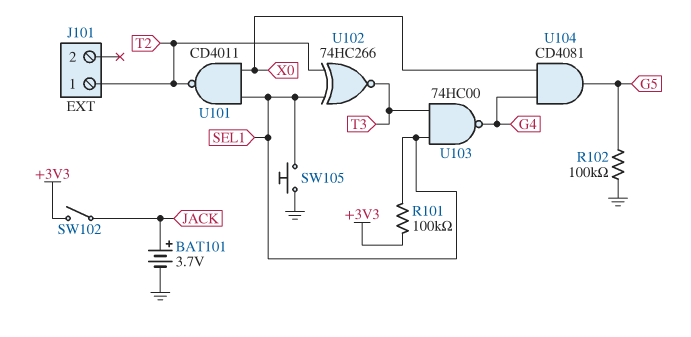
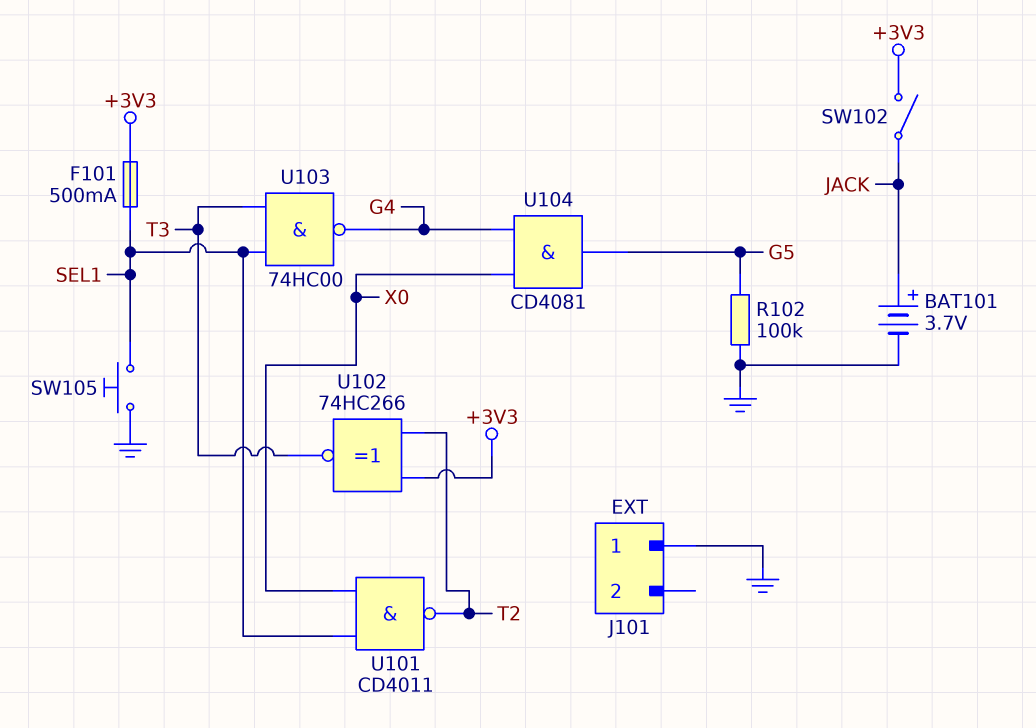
F101: none -> 500mA (+3V3, SEL1)
J101 pin 1: T2 -> GND
R101: 100k (+3V3, SEL1) -> none
U102: XNOR 74HC266 (in SEL1, in T2, out T3) -> XNOR 74HC266 (in +3V3, in T2, out T3)

